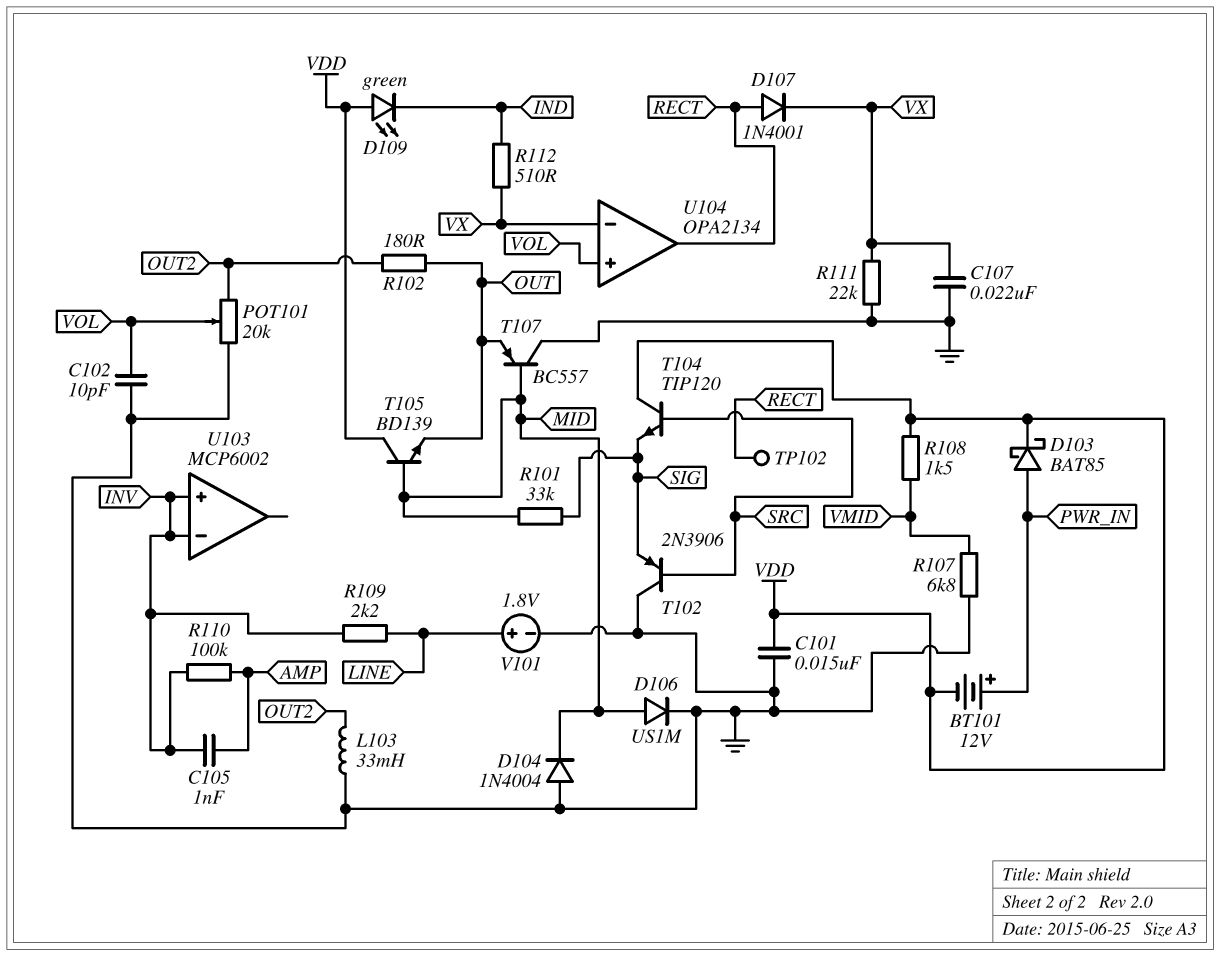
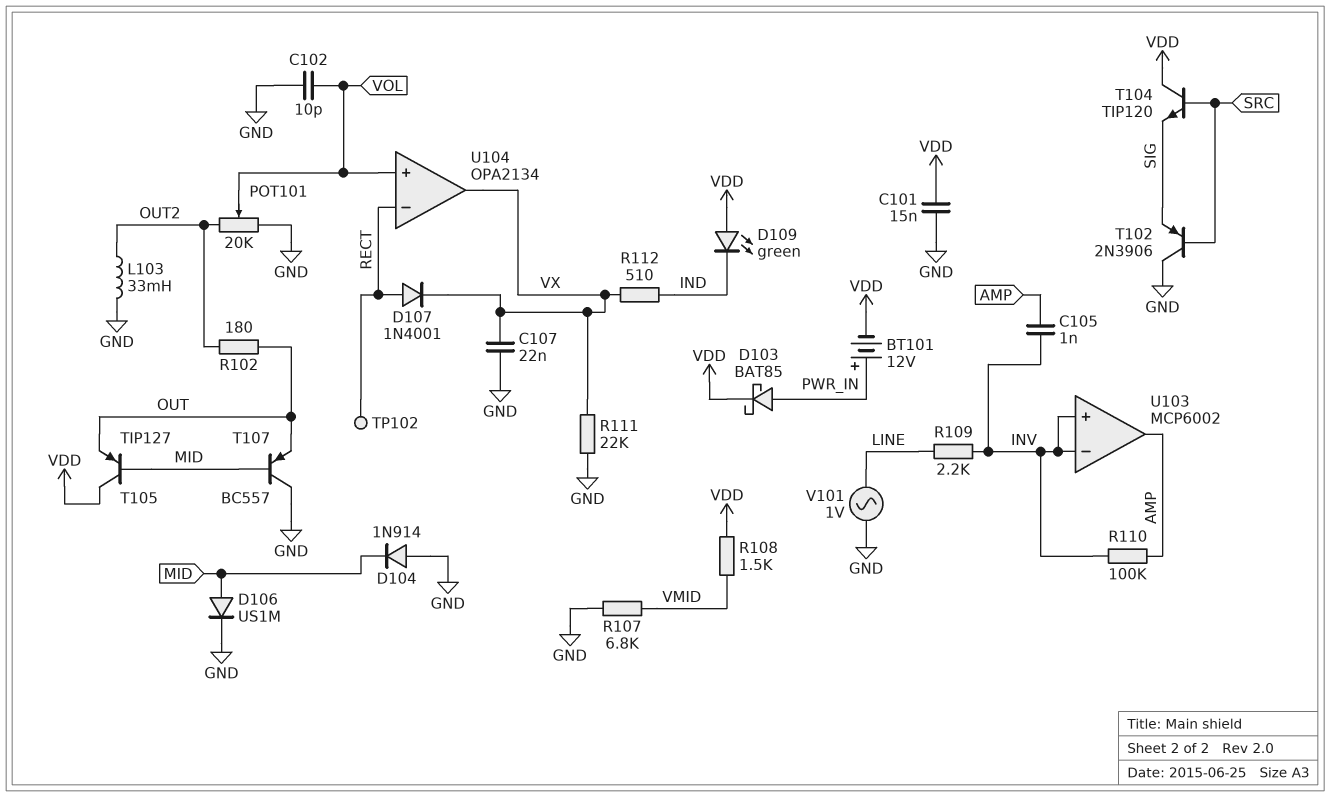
D104: diode 1N4004 (A GND, K MID) -> diode 1N914 (A GND, K MID)
R101: 33k (MID, SIG) -> none
T105: NPN BD139 (B MID, C VDD, E OUT) -> PNP TIP127 (B MID, C VDD, E OUT)
U103 pin out: none -> AMP
U104 pin in-: VX -> RECT
U104 pin out: RECT -> VX
V101: 1.8V (plus LINE, minus GND) -> AC 1V (GND, LINE)

